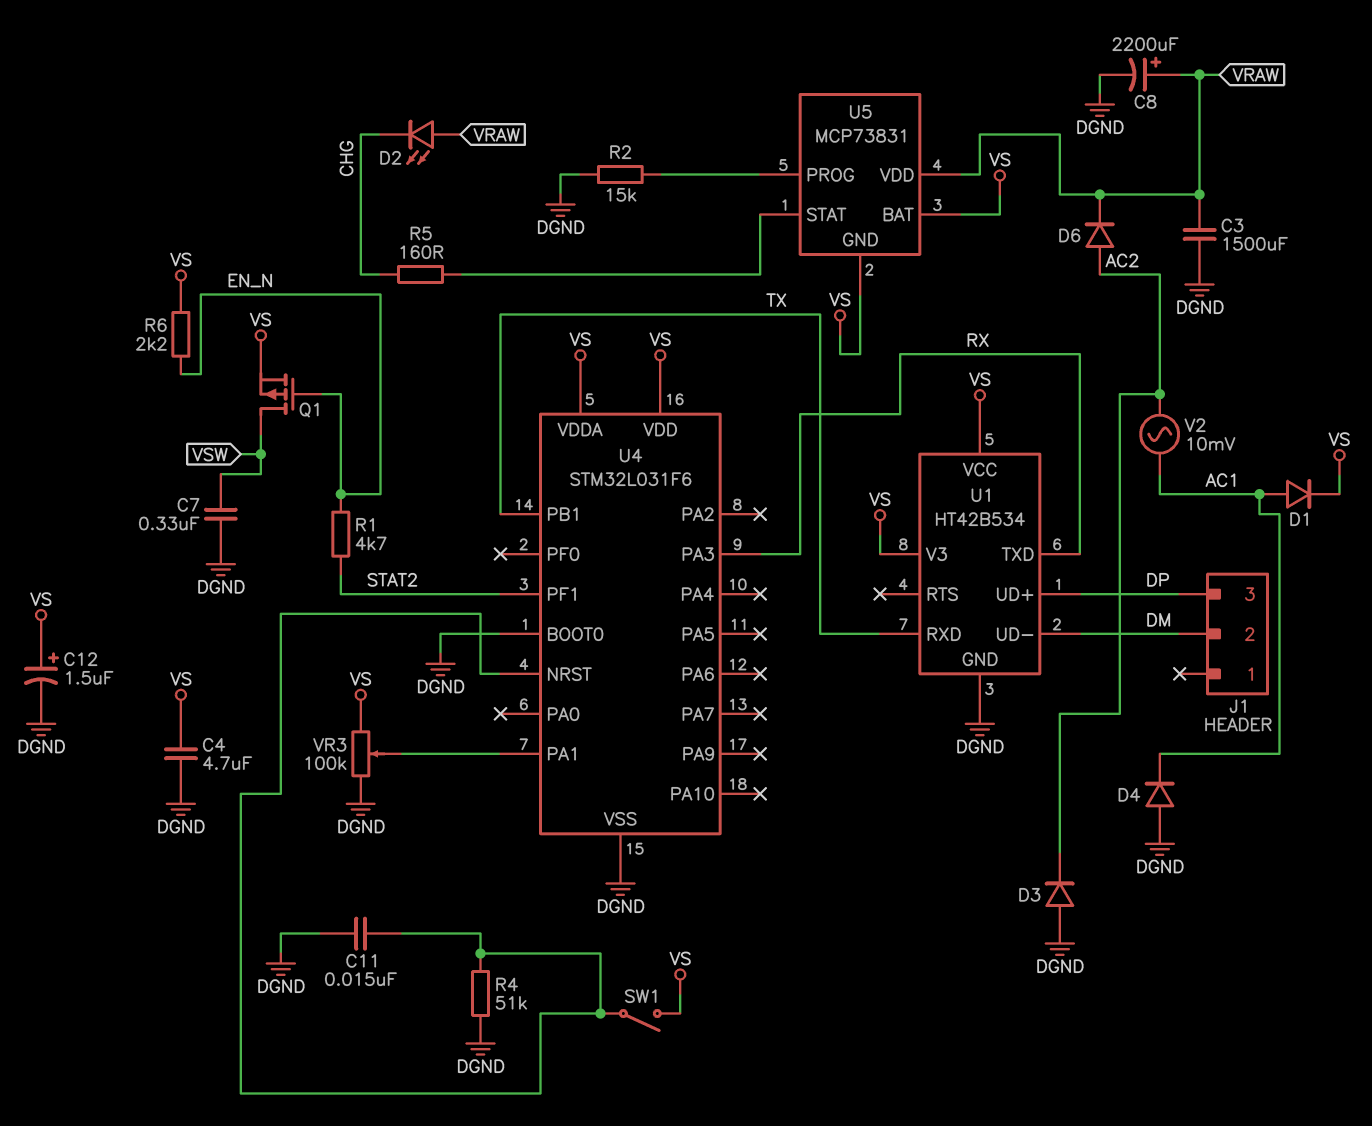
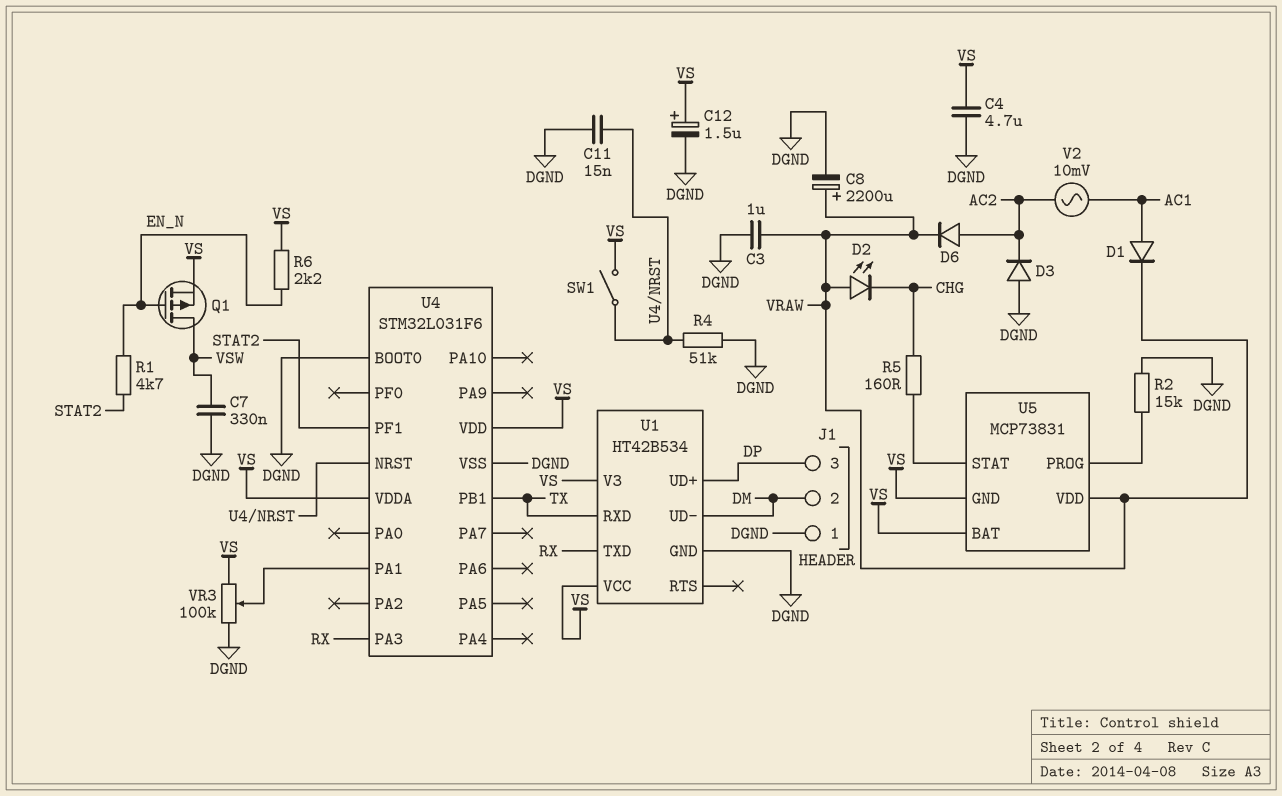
C3: 1500uF (DGND, VRAW) -> 1uF (DGND, VRAW)
D1: diode (A AC1, K VS) -> diode (A AC1, K VRAW)
D4: diode (A DGND, K AC1) -> none
J1 pin 1: none -> DGND

